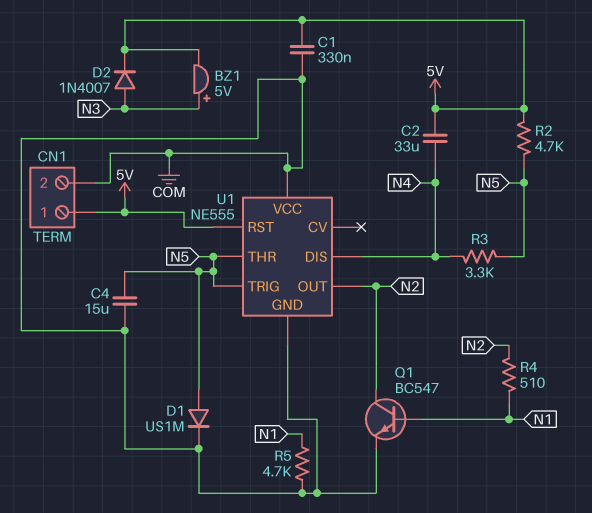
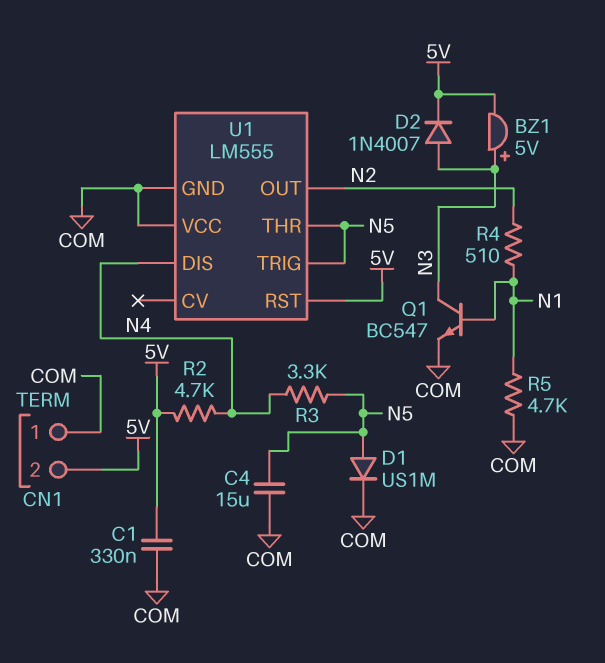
C2: 33uF (5V, N4) -> none
CN1 pin 1: 5V -> COM
CN1 pin 2: COM -> 5V
Q1: NPN BC547 (B N1, C N2, E COM) -> NPN BC547 (B N1, C N3, E COM)
R2: 4.7k (5V, N5) -> 4.7k (5V, N4)
U1: NE555 -> LM555

